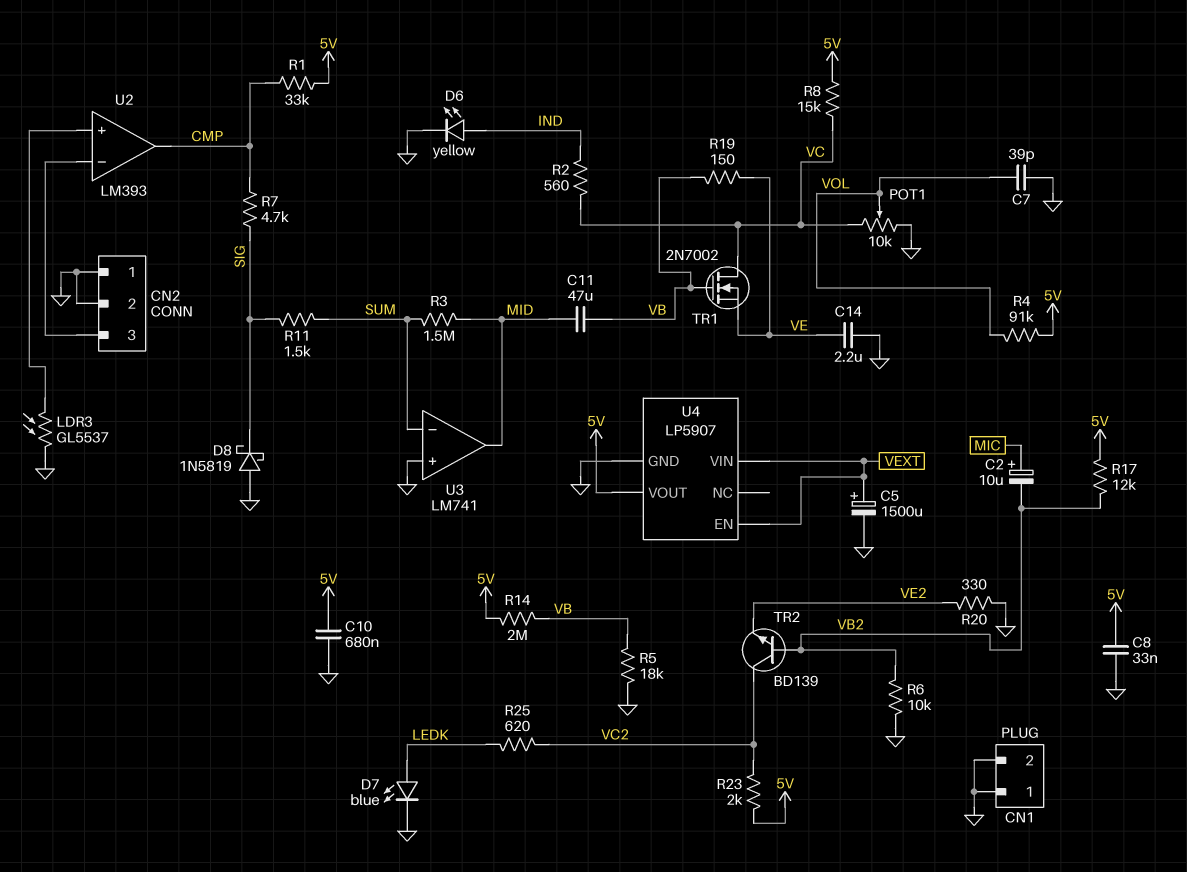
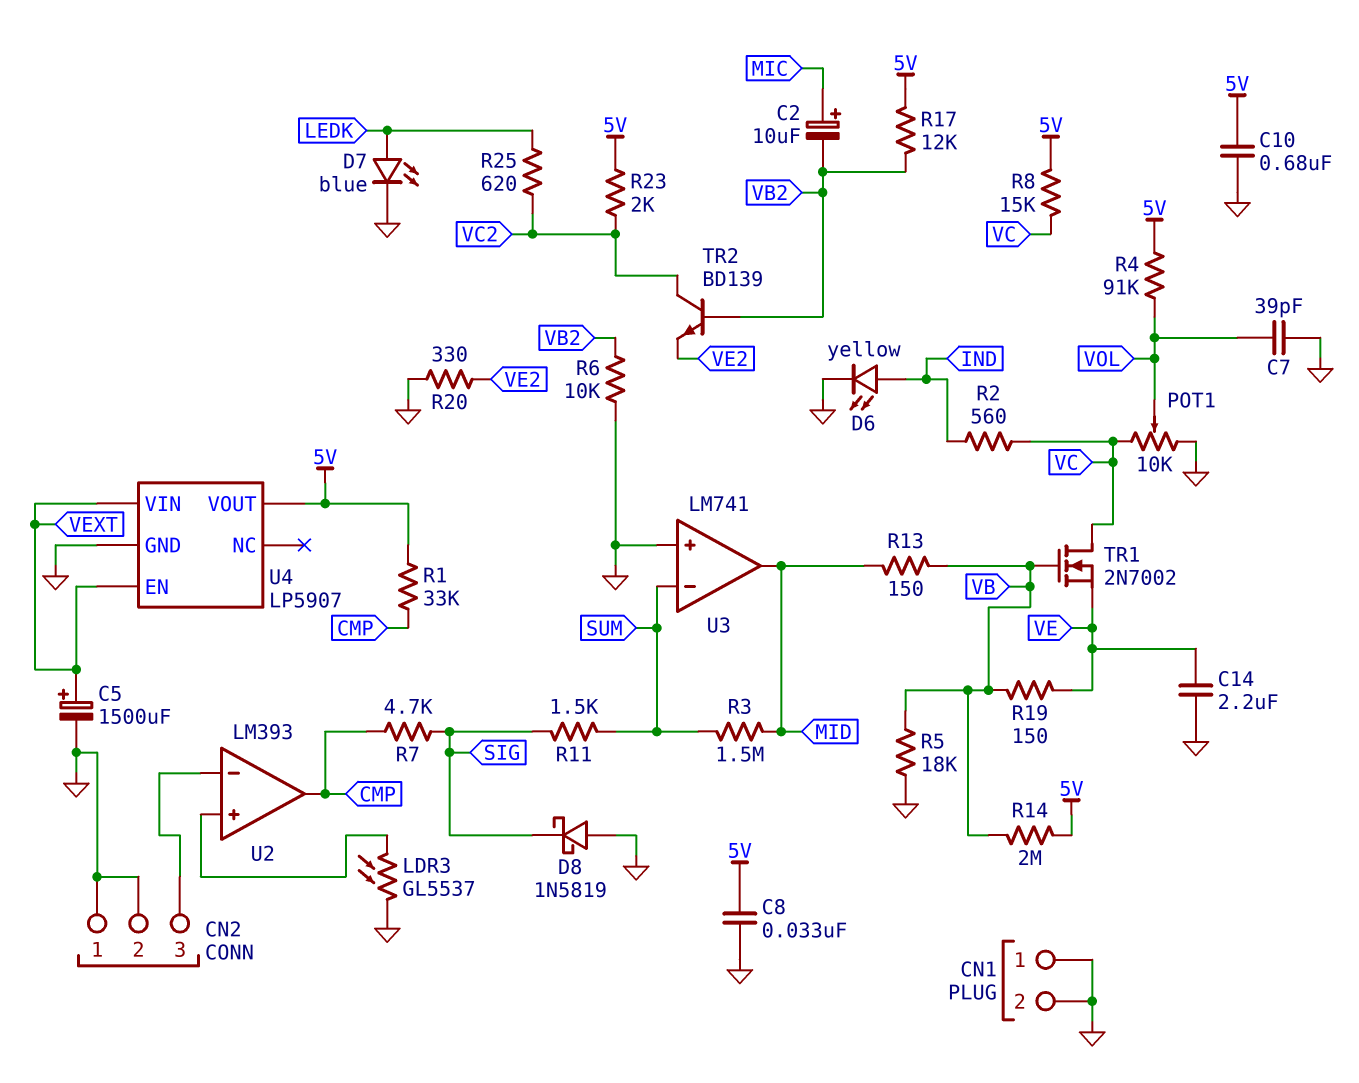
C11: 47uF (MID, VB) -> none
R13: none -> 150 (MID, VB)

